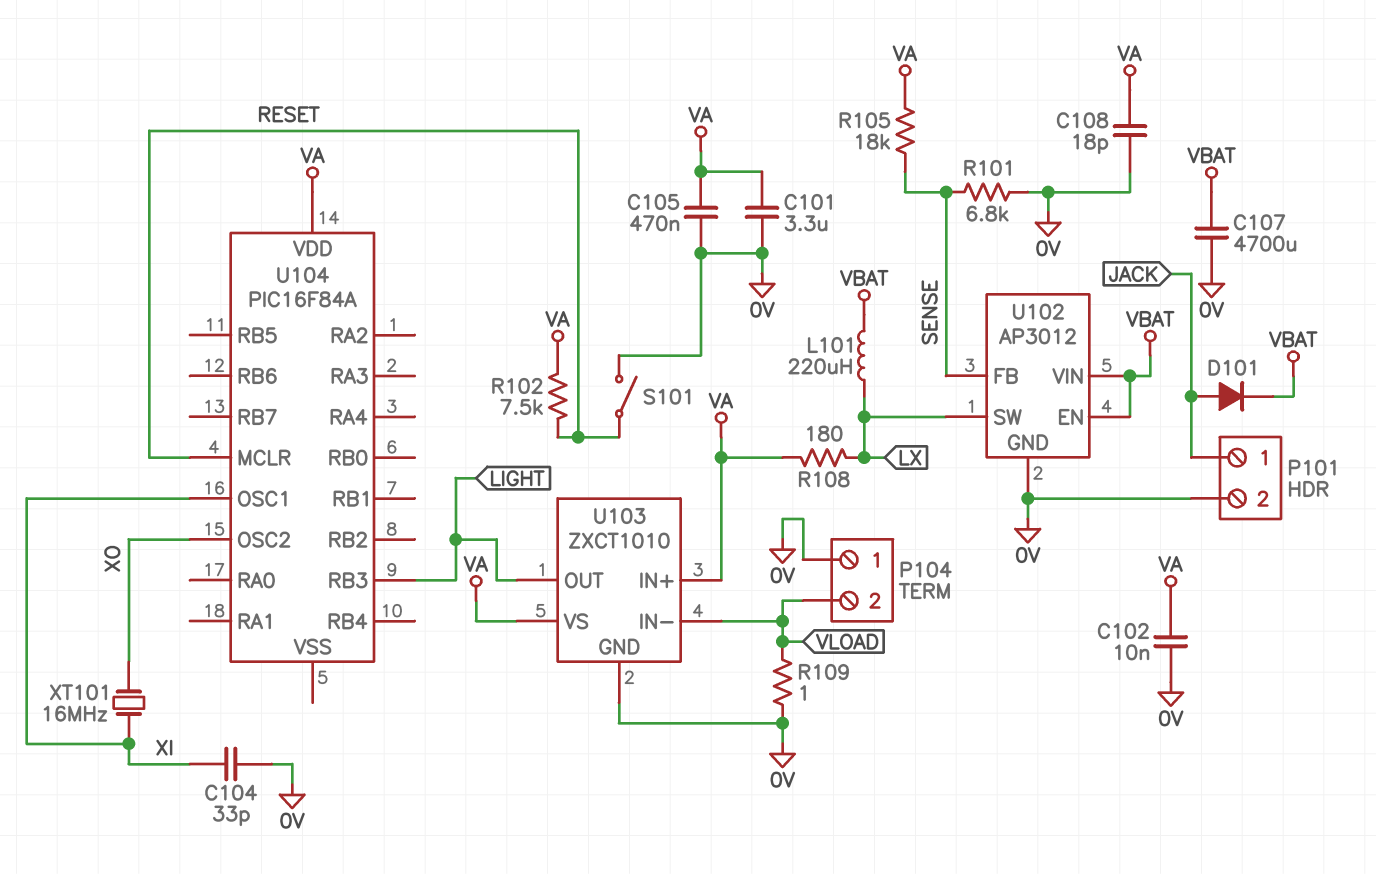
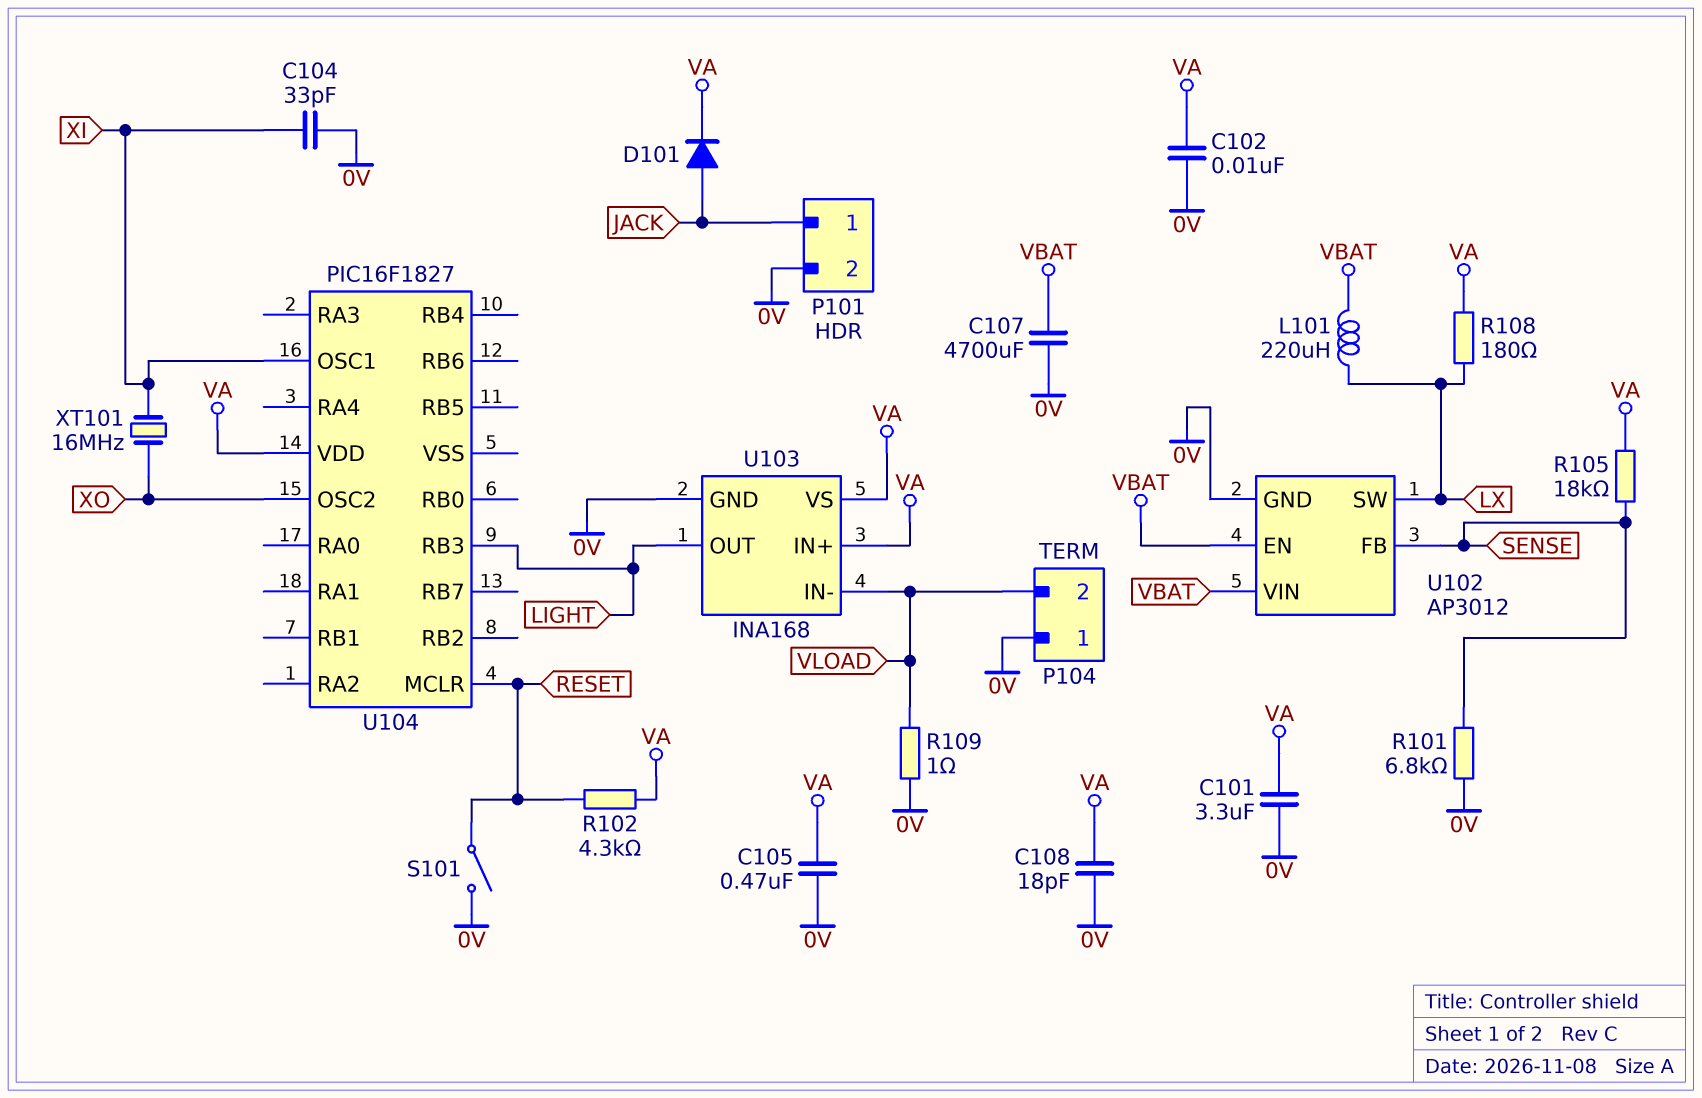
D101: diode (A JACK, K VBAT) -> diode (A JACK, K VA)
R102: 7.5k (RESET, VA) -> 4.3k (RESET, VA)
U103: ZXCT1010 -> INA168
U104: PIC16F84A -> PIC16F1827

